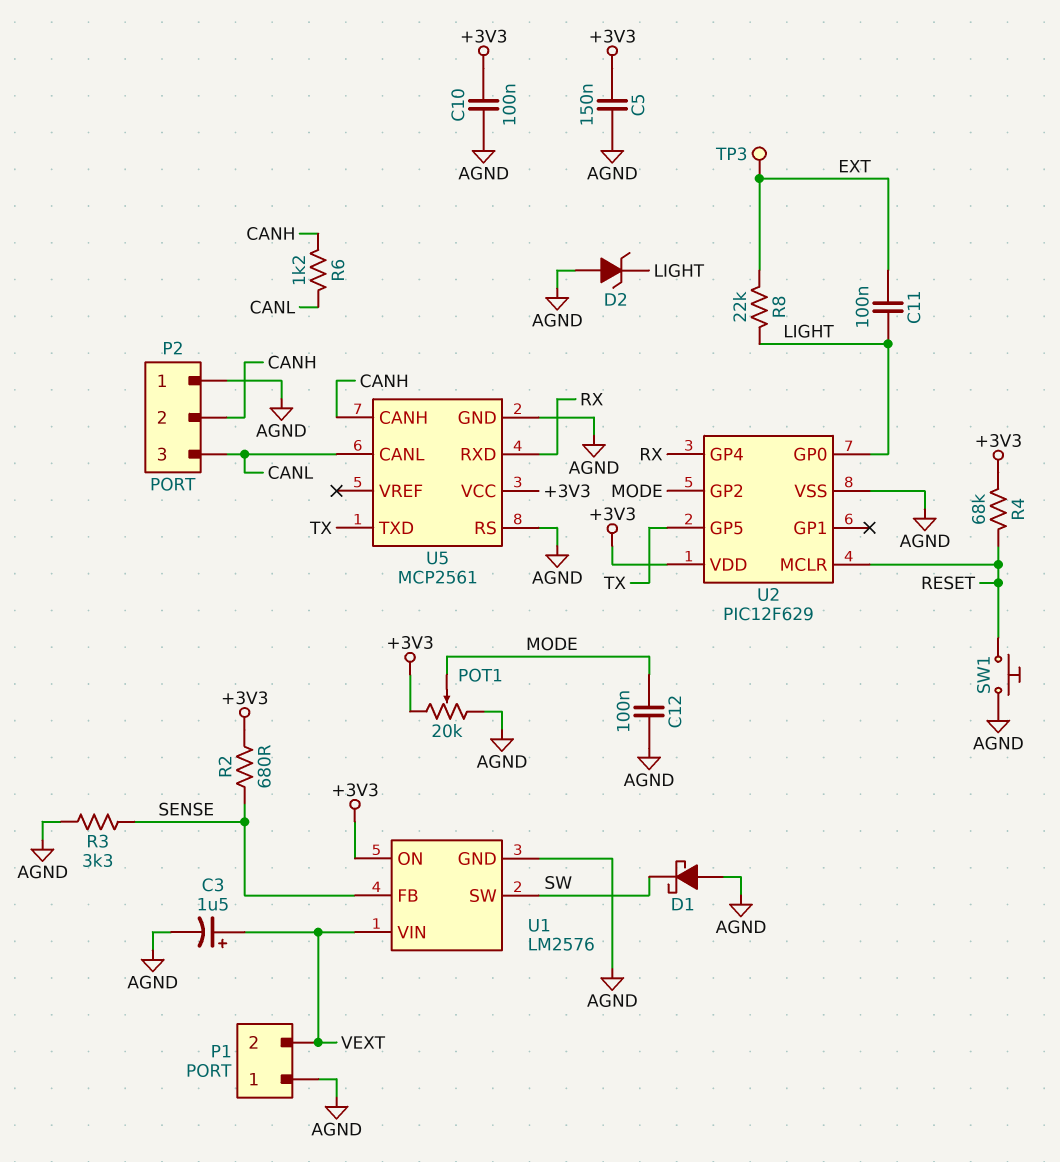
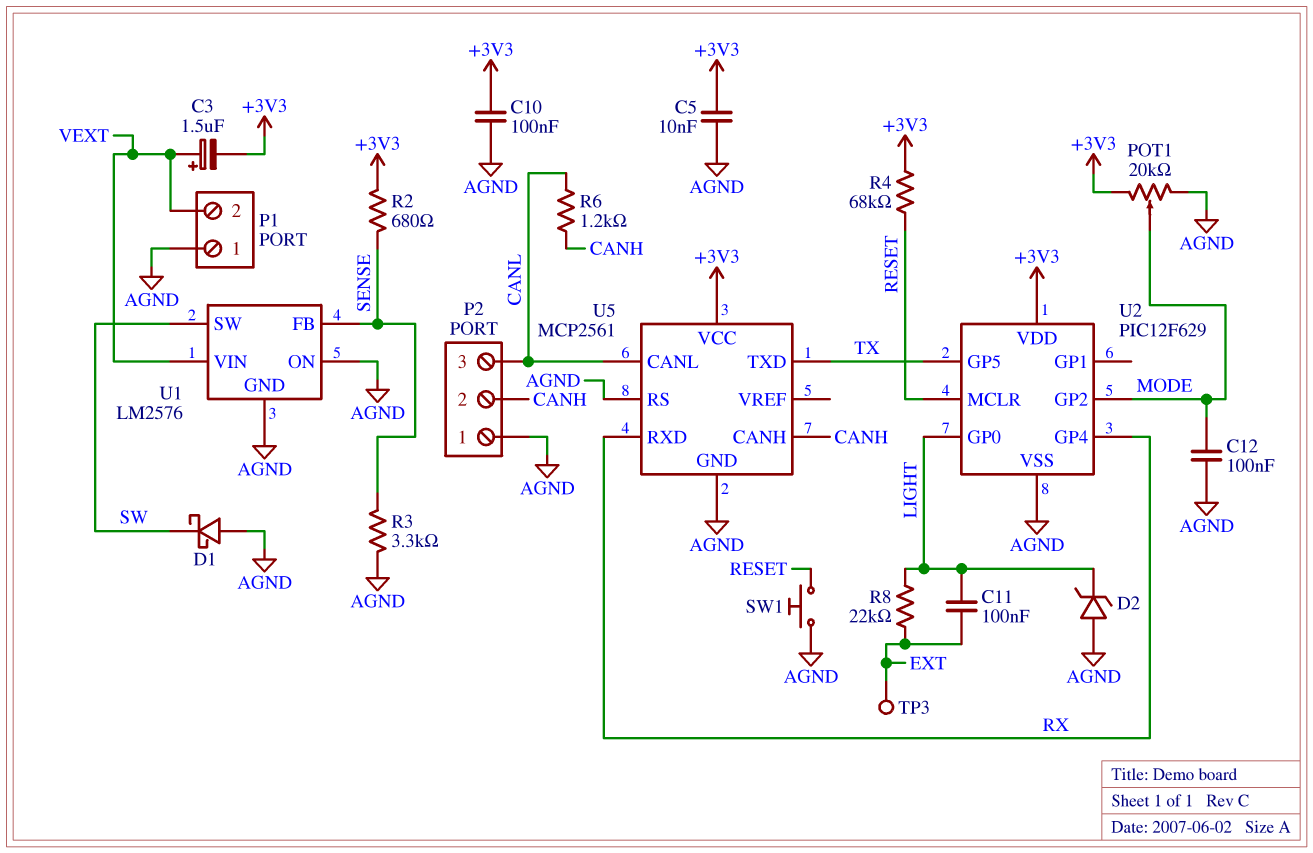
C3: 1.5uF (plus VEXT, minus AGND) -> 1.5uF (plus VEXT, minus +3V3)
C5: 150nF (+3V3, AGND) -> 10nF (+3V3, AGND)
U1 pin ON: +3V3 -> AGND

